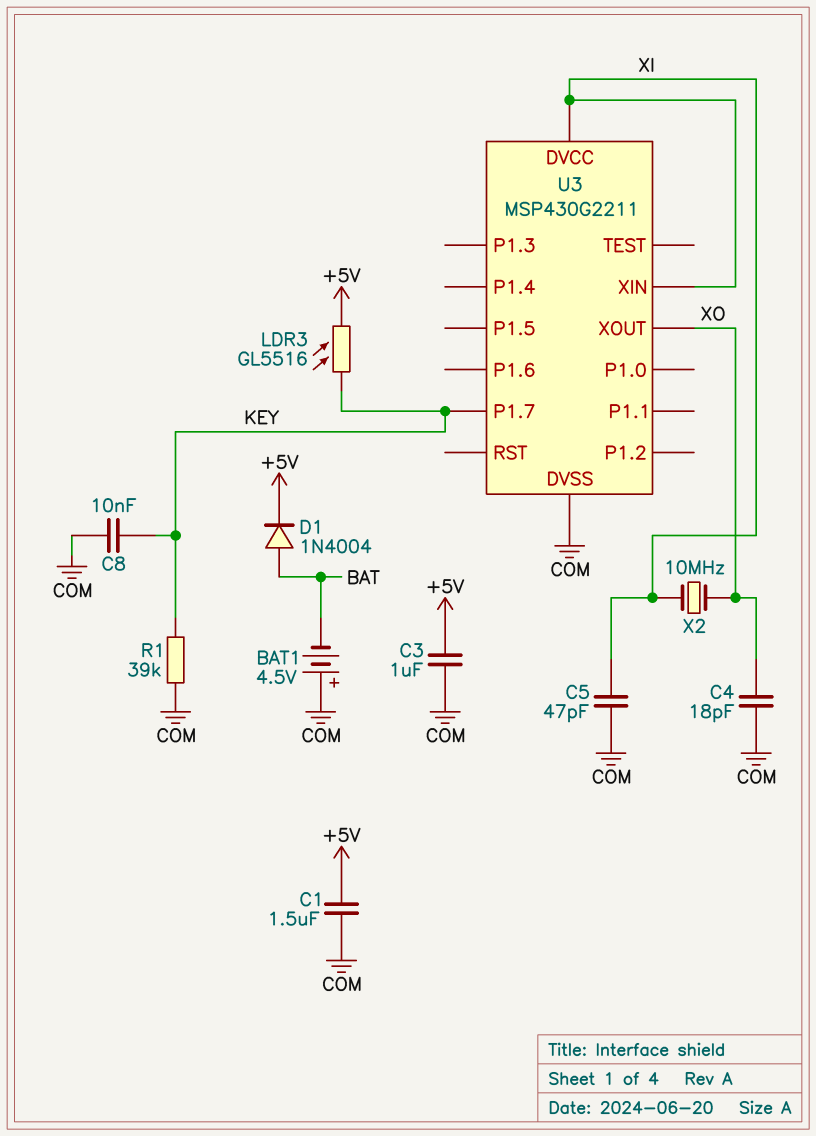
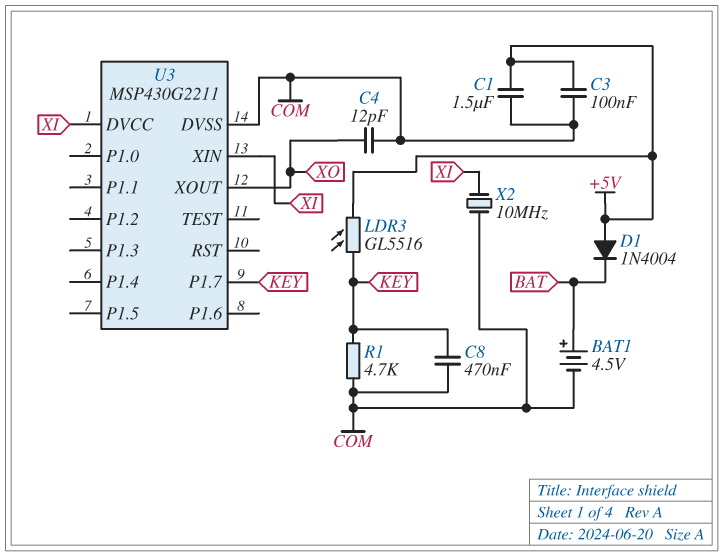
BAT1: 4.5V (plus COM, minus BAT) -> 4.5V (plus BAT, minus COM)
C3: 1uF (+5V, COM) -> 100nF (+5V, COM)
C4: 18pF (COM, XO) -> 12pF (COM, XO)
C5: 47pF (COM, XI) -> none
C8: 10nF (COM, KEY) -> 470nF (COM, KEY)
D1: diode 1N4004 (A BAT, K +5V) -> diode 1N4004 (A +5V, K BAT)
R1: 39k (COM, KEY) -> 4.7k (COM, KEY)
X2: 10MHz (XI, XO) -> 10MHz (COM, XI)

